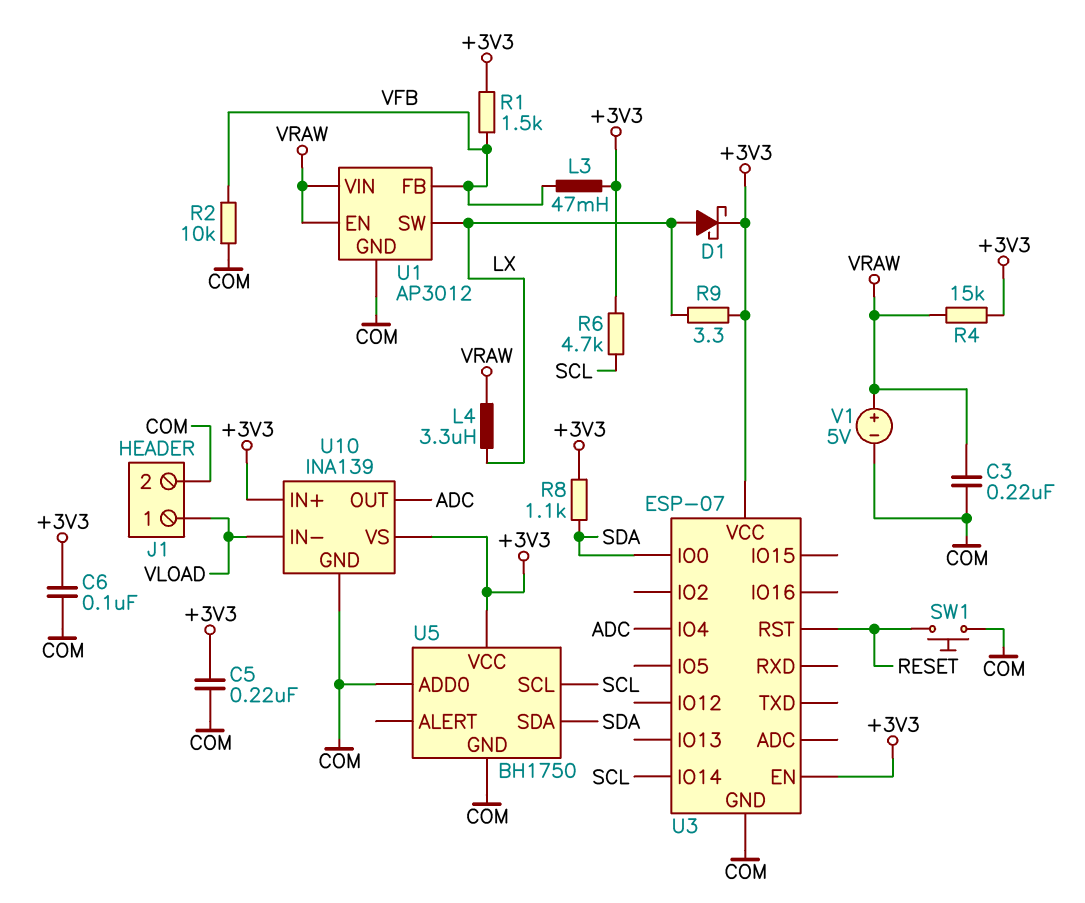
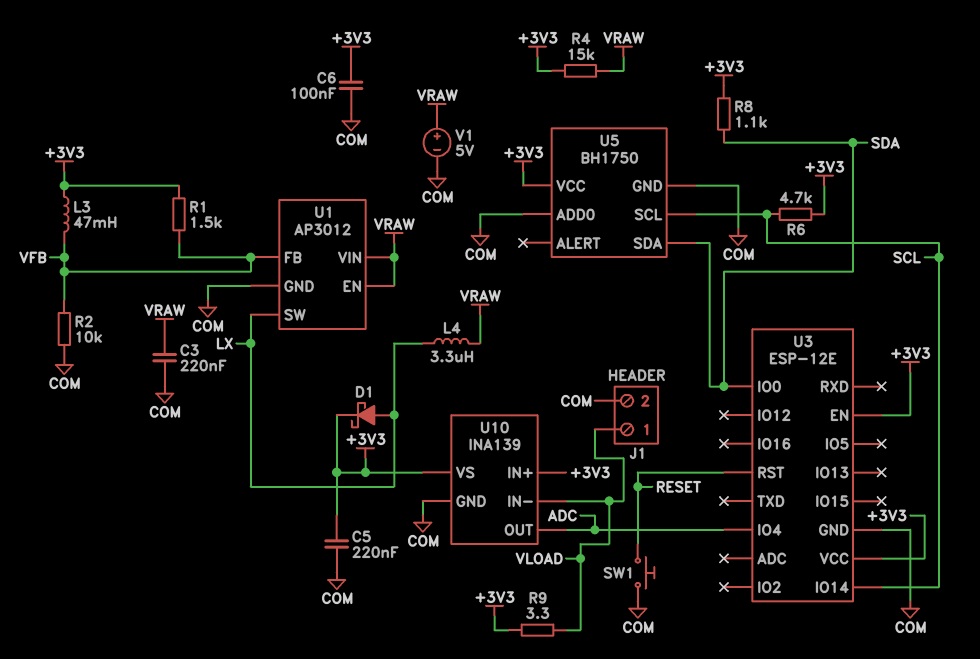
R9: 3.3 (+3V3, LX) -> 3.3 (+3V3, VLOAD)
U3: ESP-07 -> ESP-12E

